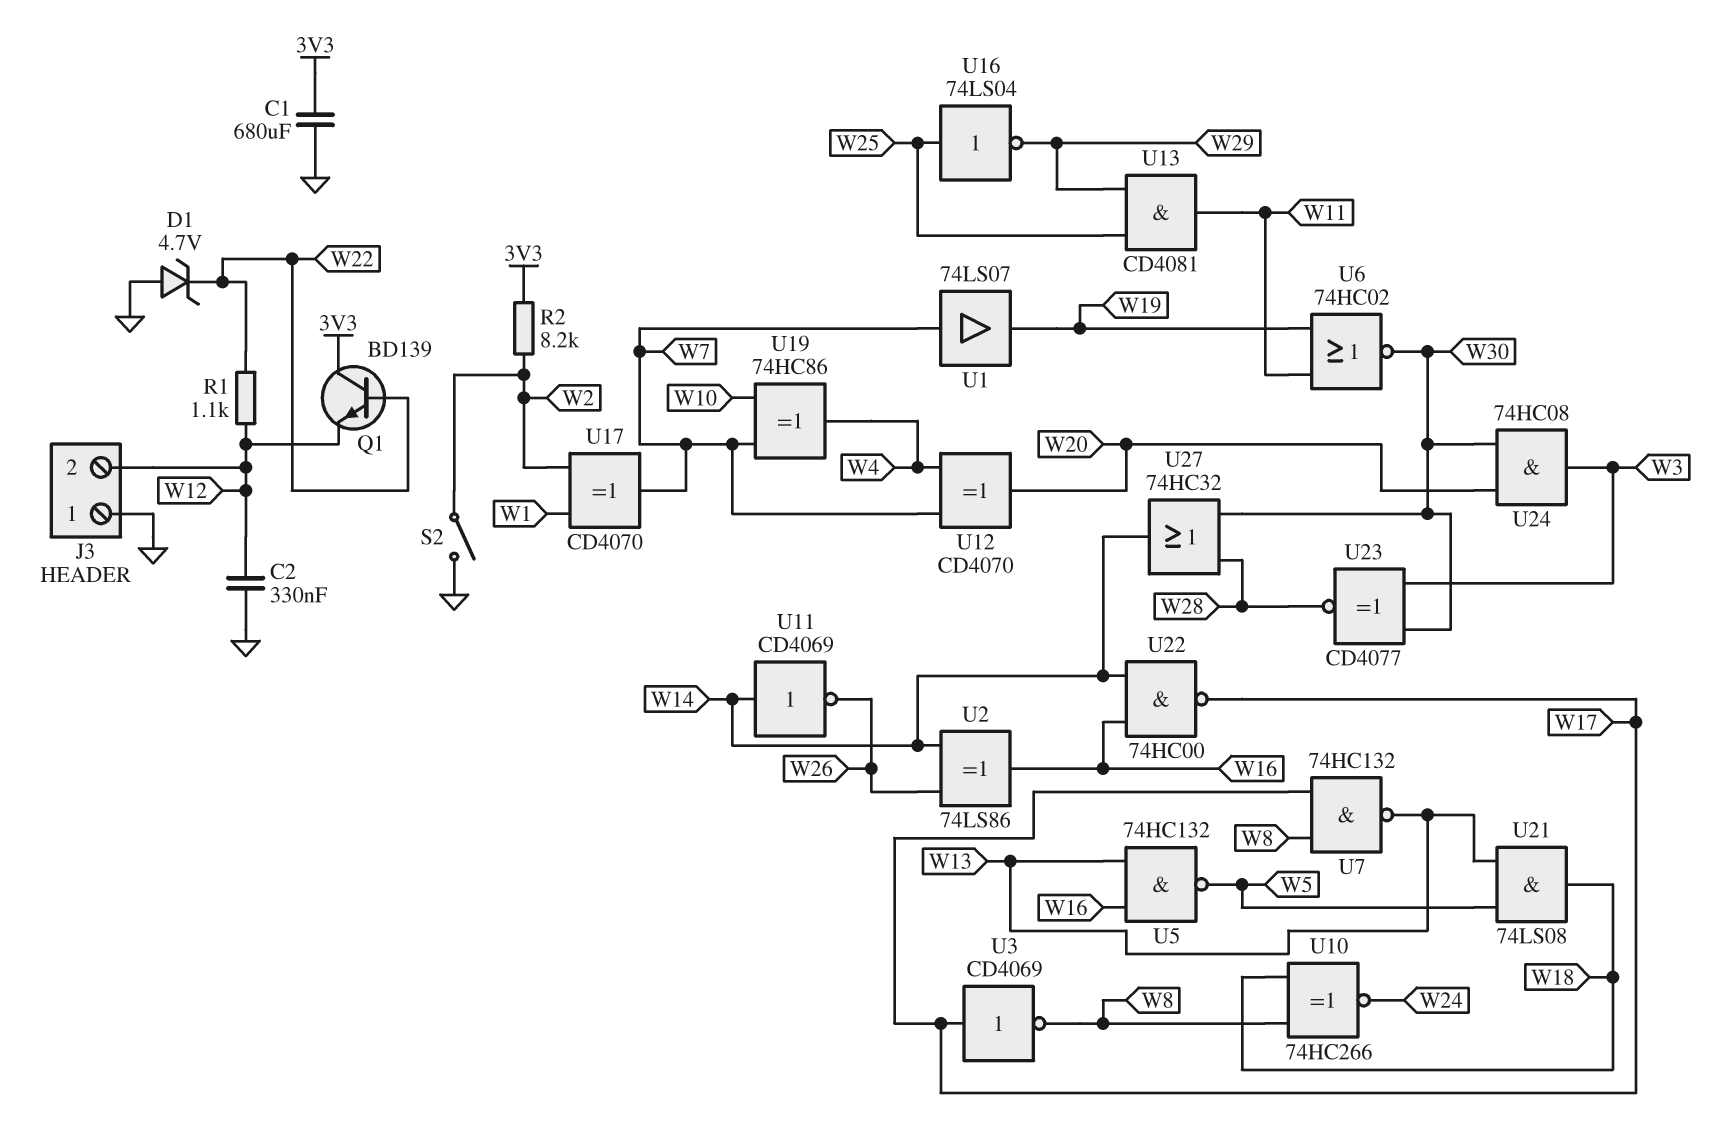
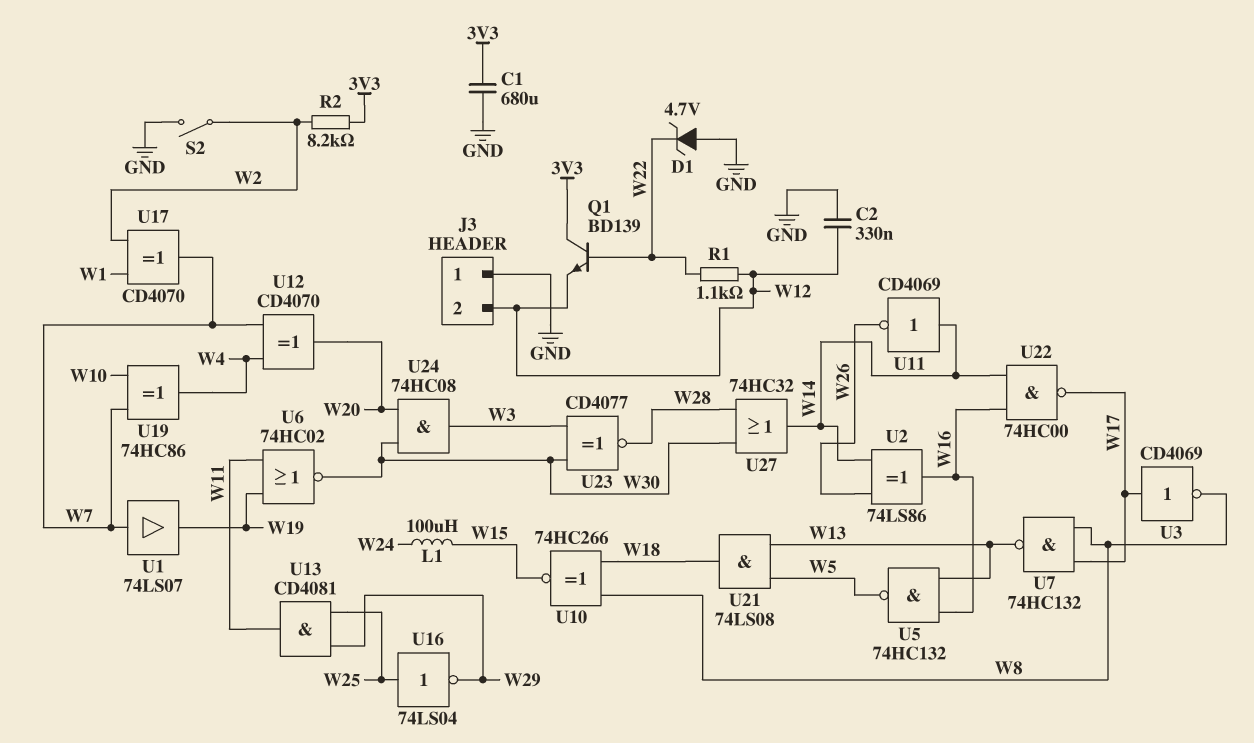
L1: none -> 100uH (W15, W24)
U10: XNOR 74HC266 (in W8, in W18, out W24) -> XNOR 74HC266 (in W8, in W18, out W15)

